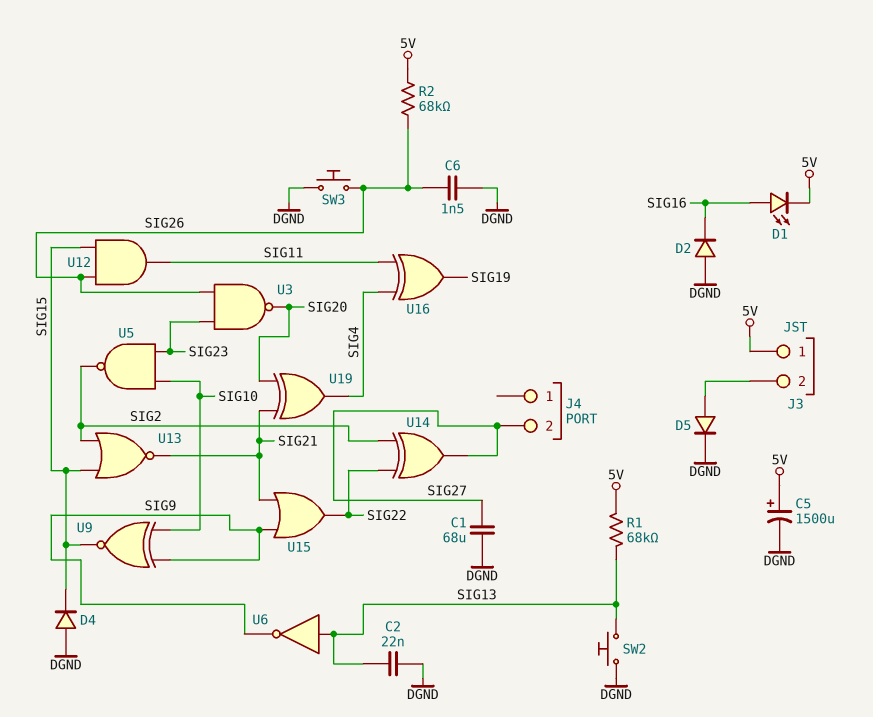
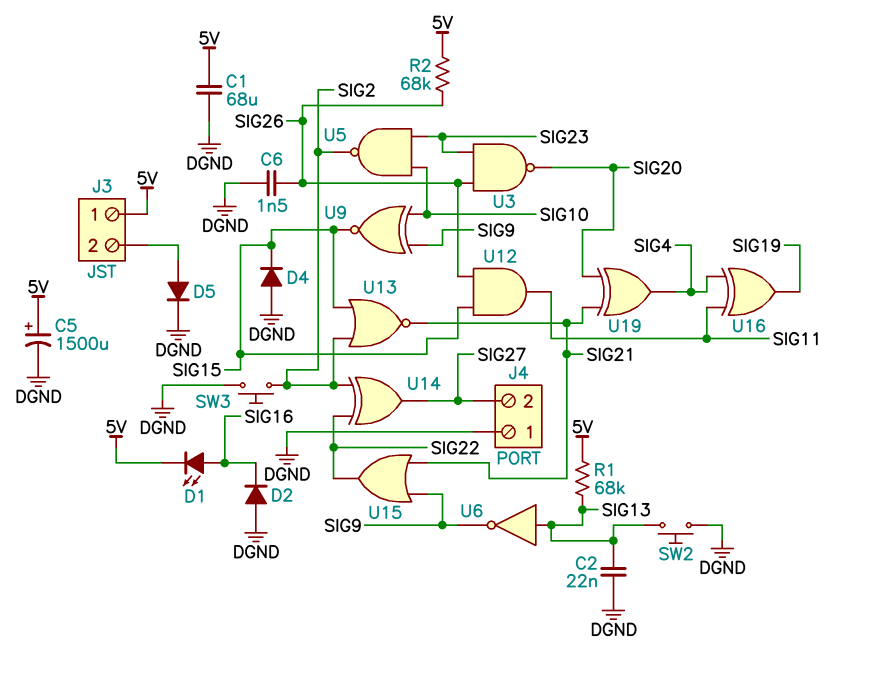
C1: 68uF (DGND, SIG27) -> 68uF (5V, DGND)
J4 pin 1: none -> DGND
SW3: button (DGND, SIG26) -> button (DGND, SIG2)

